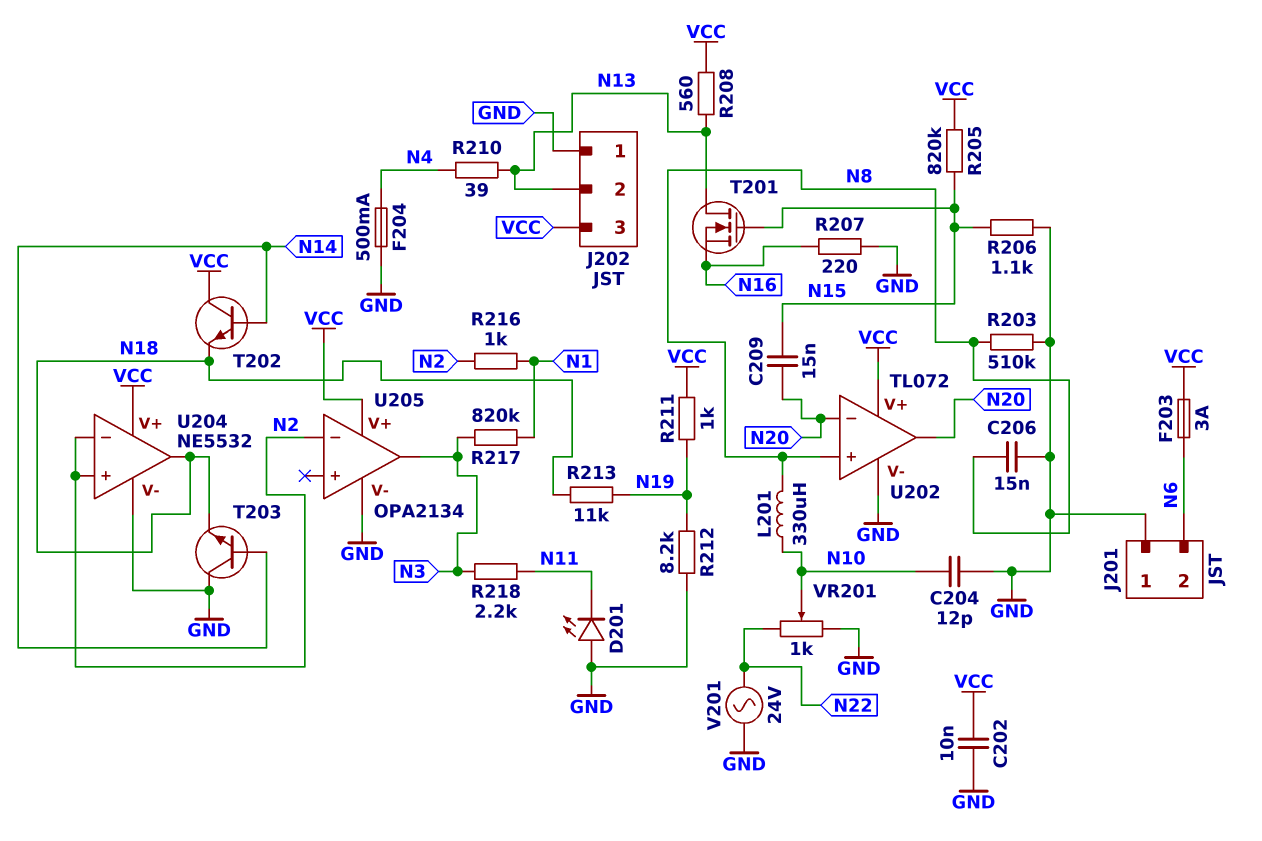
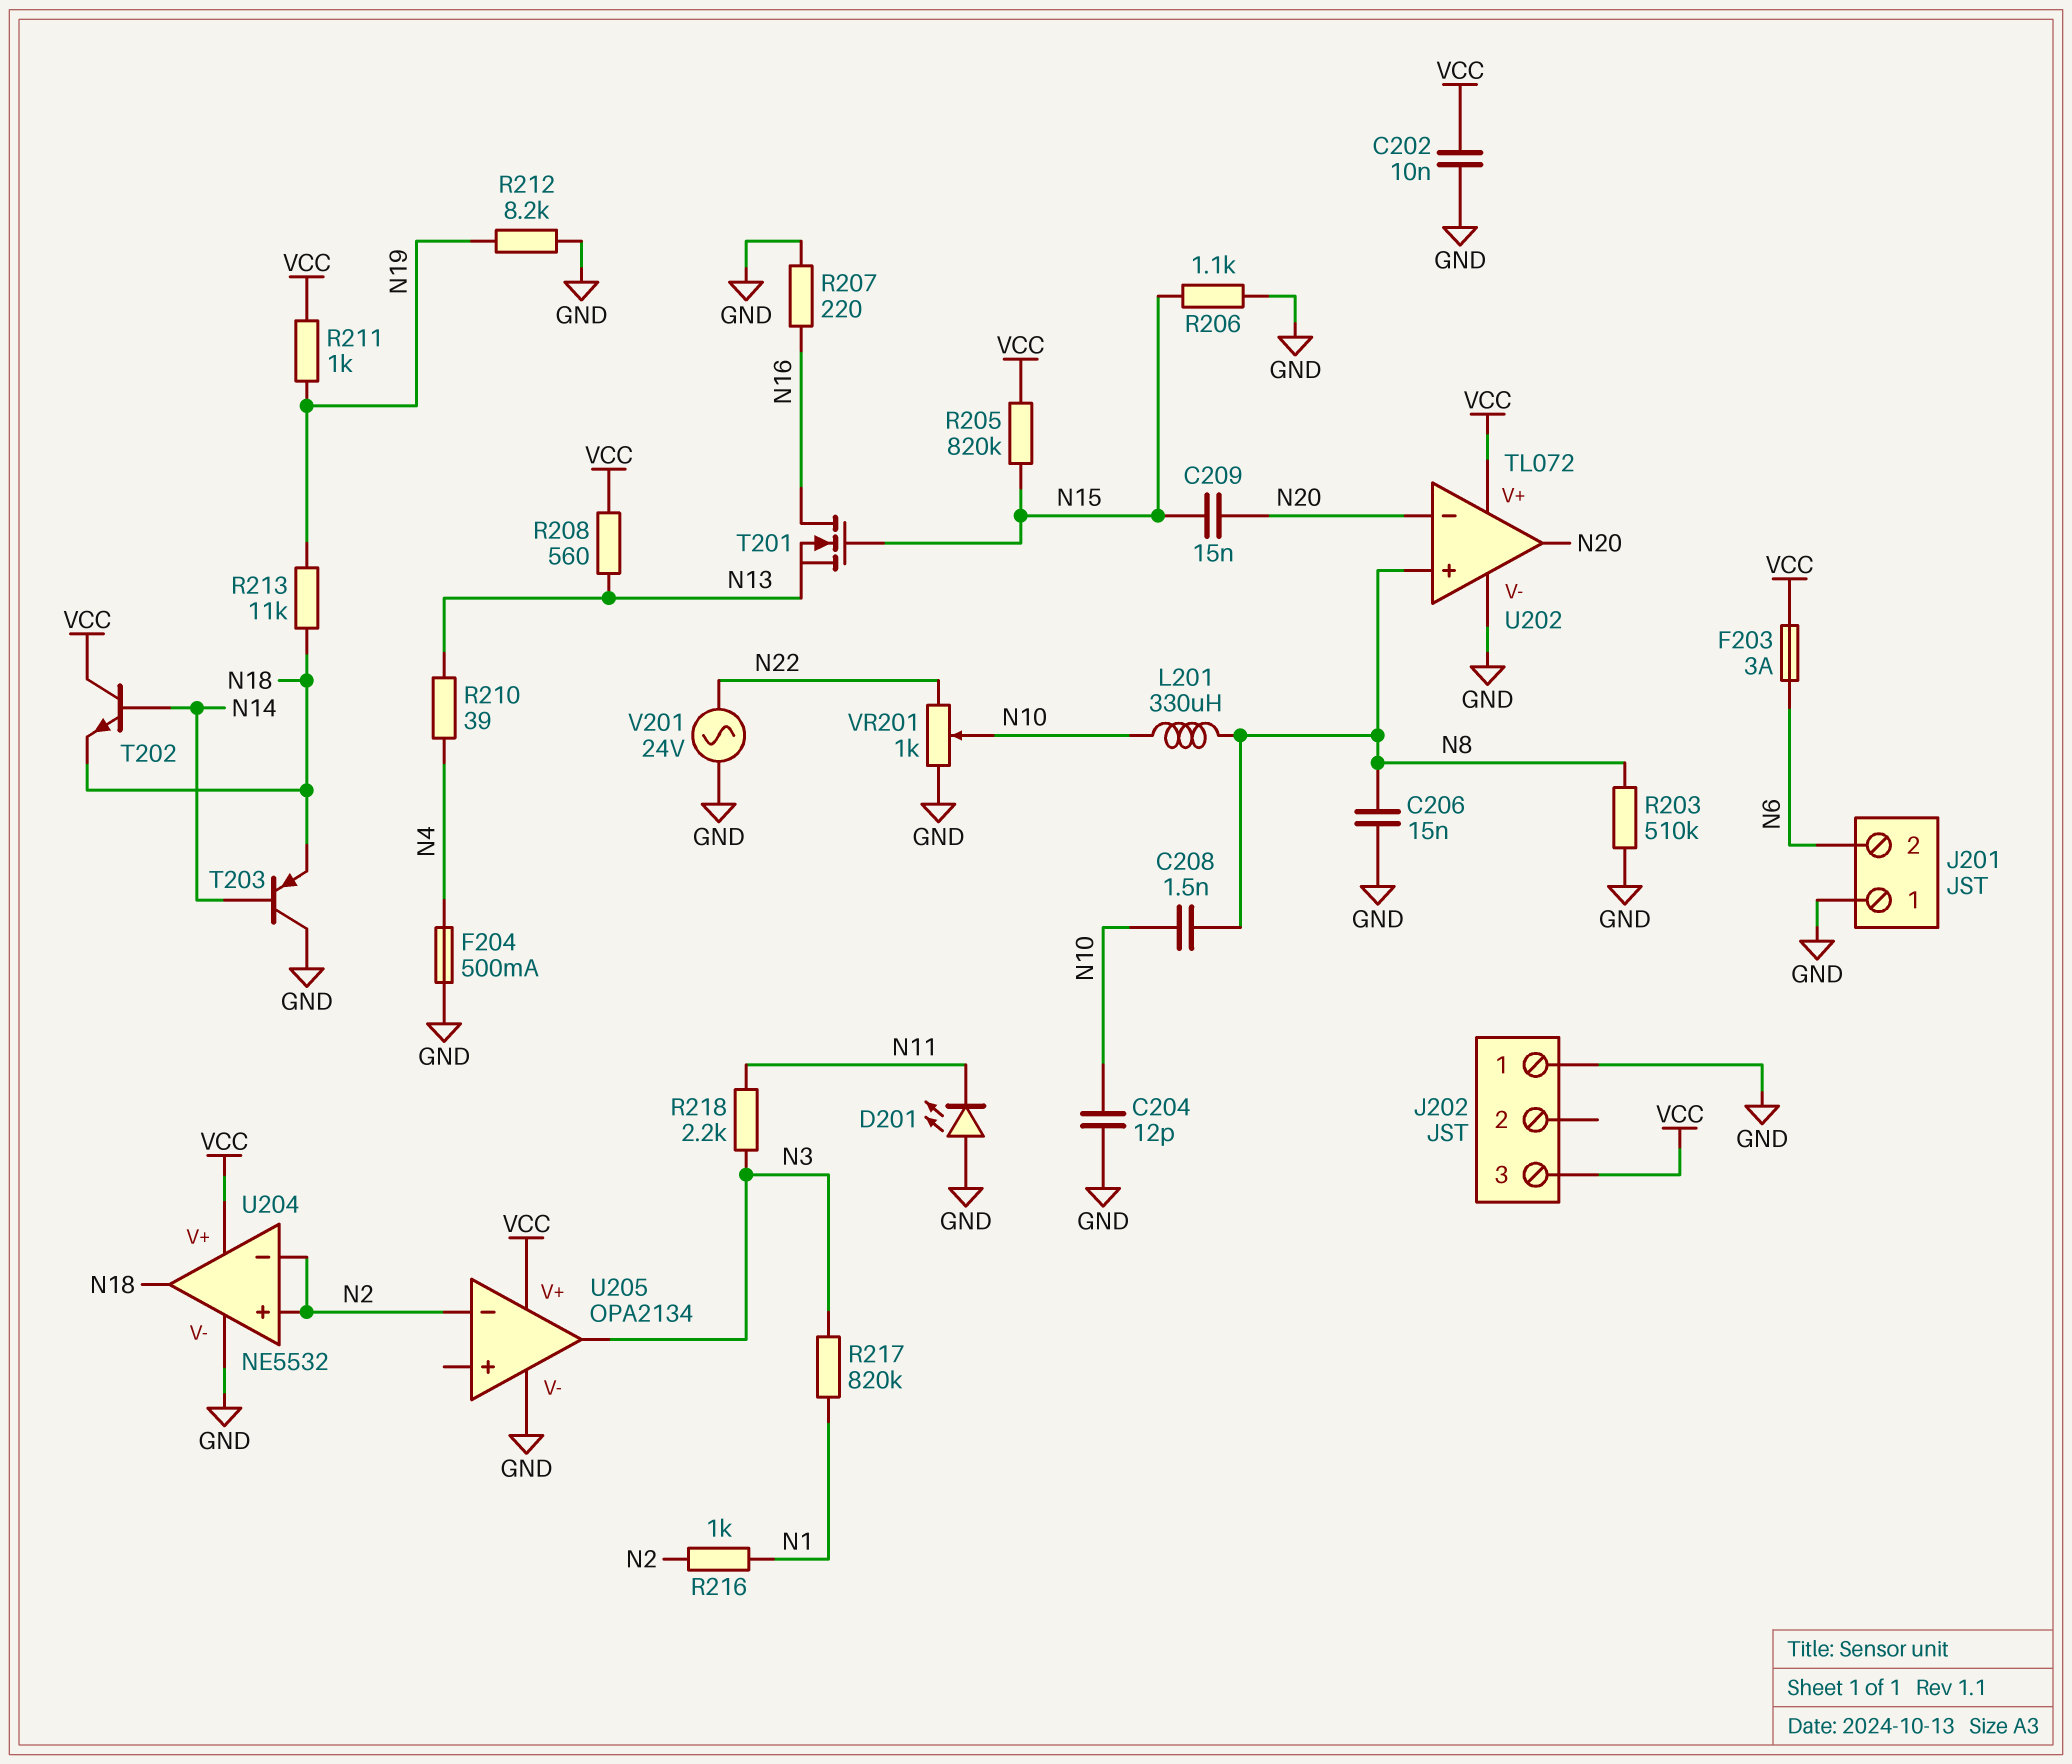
C208: none -> 1.5nF (N8, N10)
J202 pin 2: N13 -> none
T201: NMOS (G N15, D N13, S N16) -> NMOS (G N15, D N16, S N13)
T203: NPN (B N14, C GND, E N18) -> PNP (B N14, C GND, E N18)

